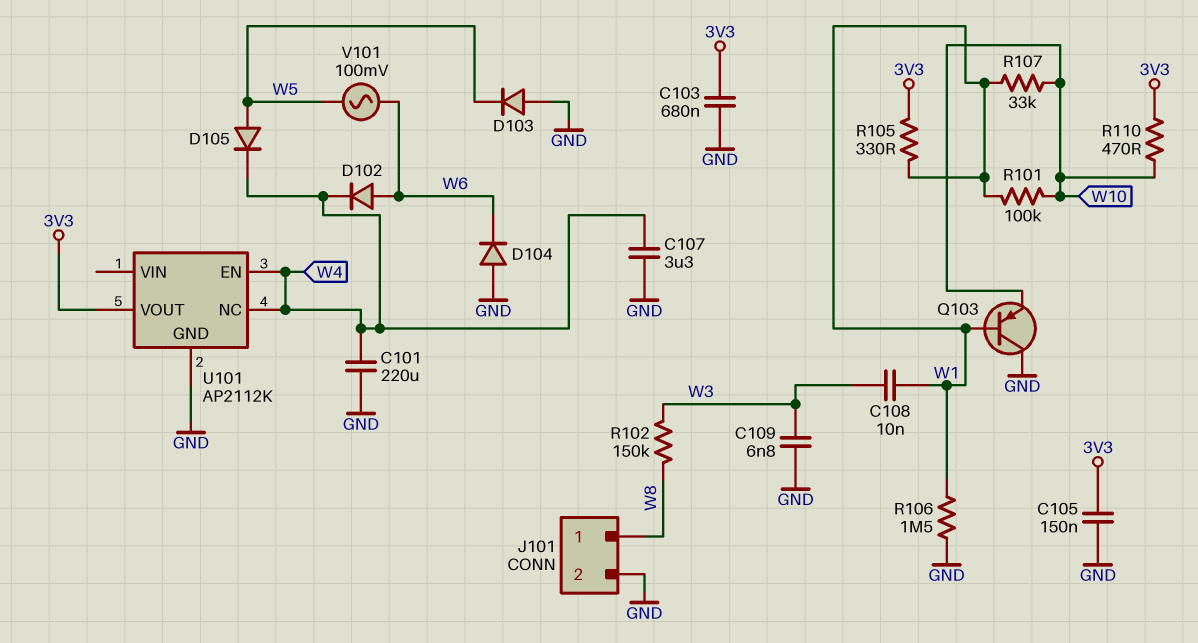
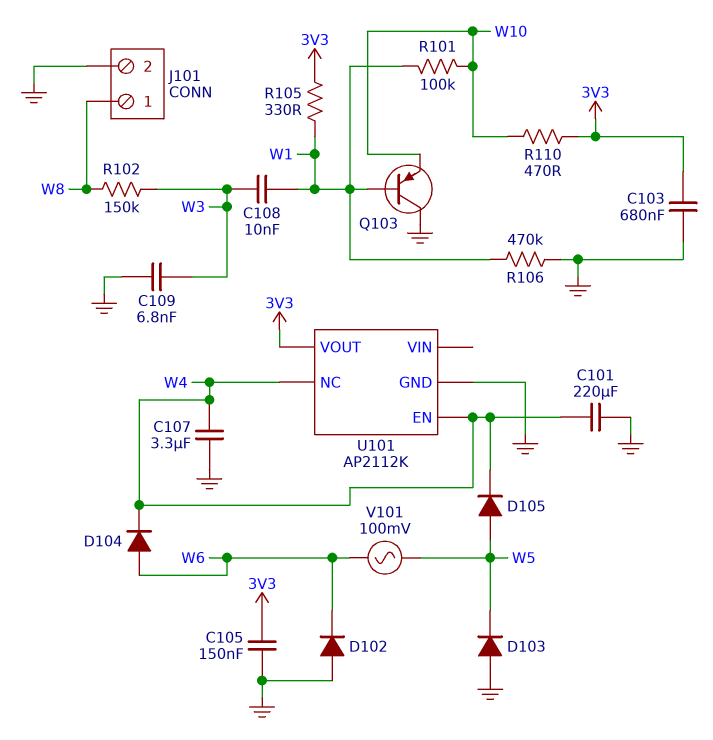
D102: diode (A W6, K W4) -> diode (A GND, K W6)
D104: diode (A GND, K W6) -> diode (A W6, K W4)
R106: 1.5M (GND, W1) -> 470k (GND, W1)
R107: 33k (W1, W10) -> none

